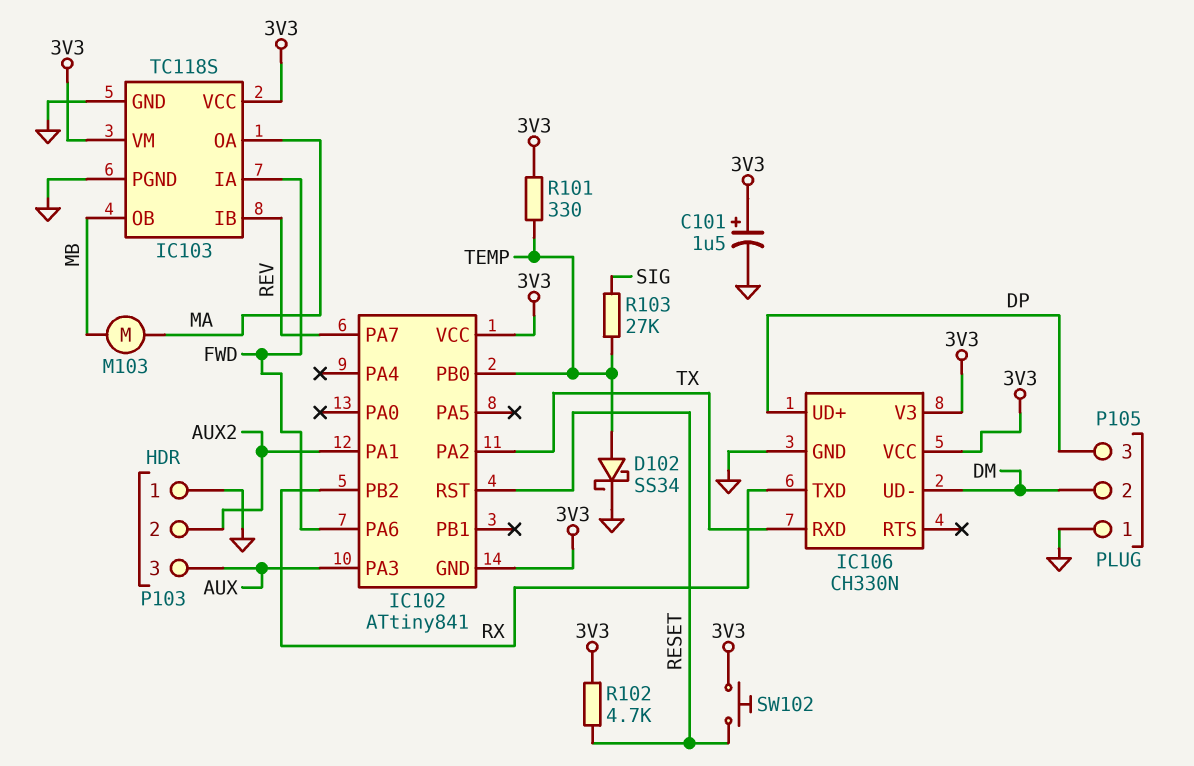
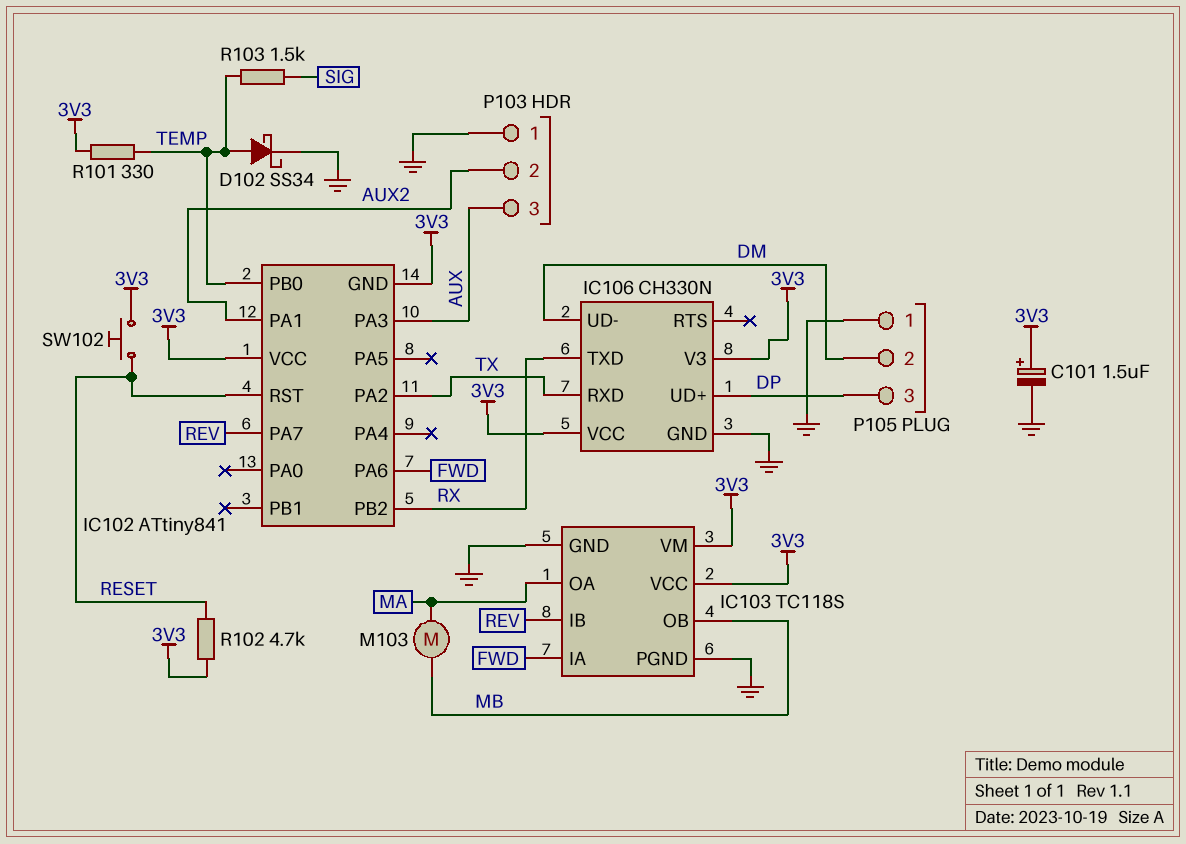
R103: 27k (SIG, TEMP) -> 1.5k (SIG, TEMP)

